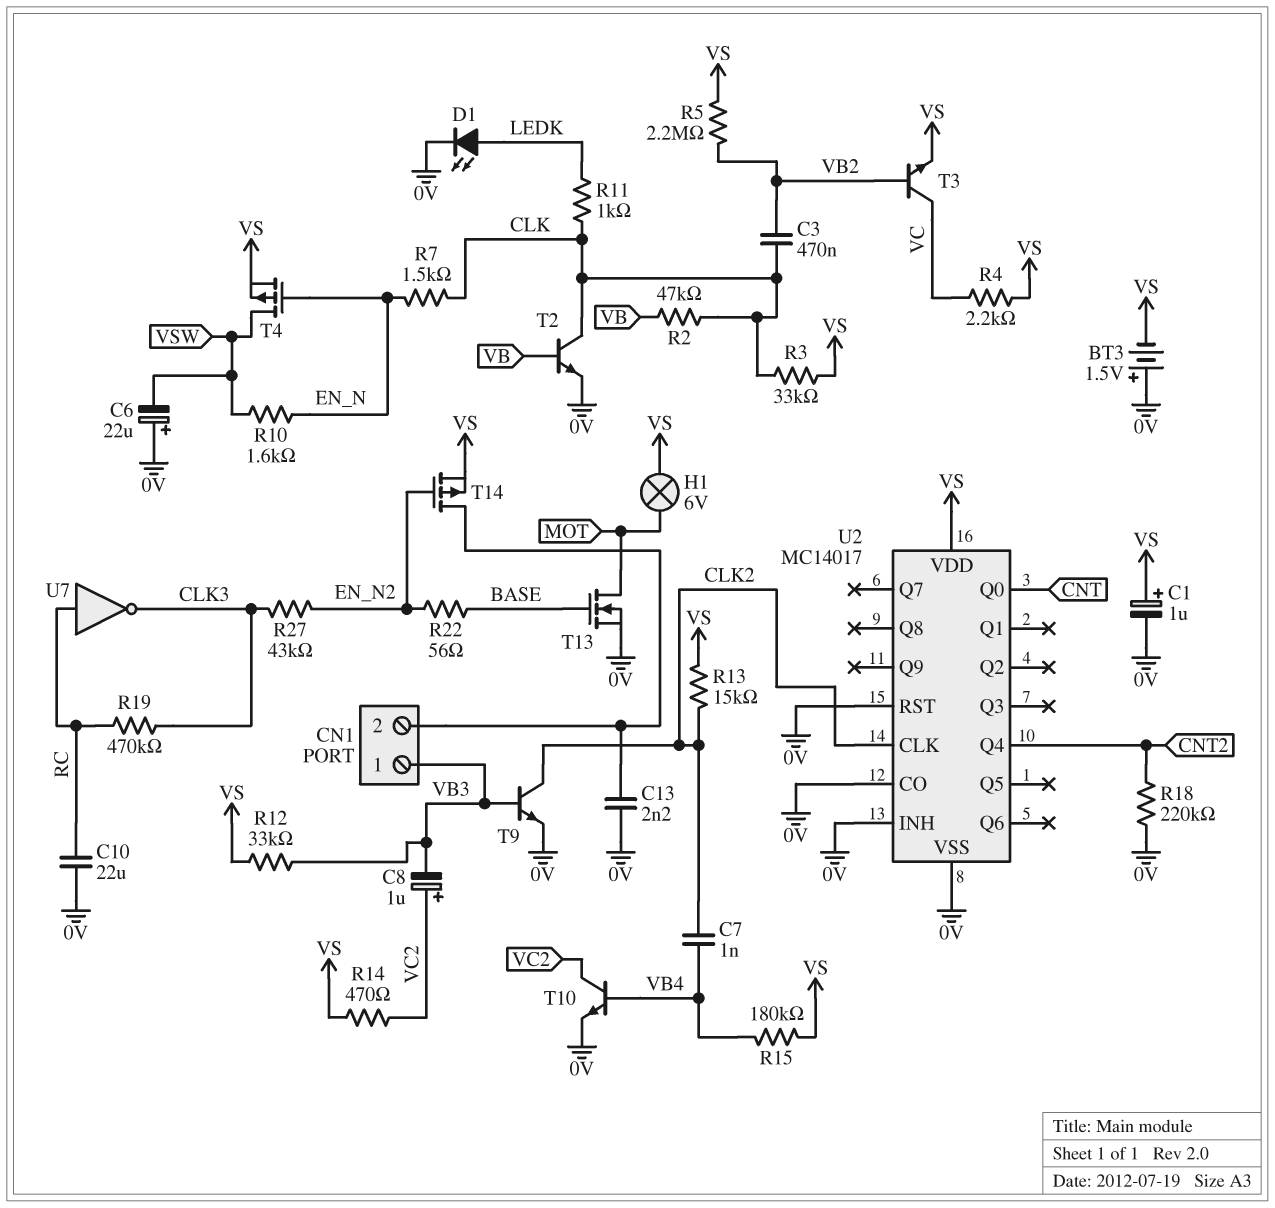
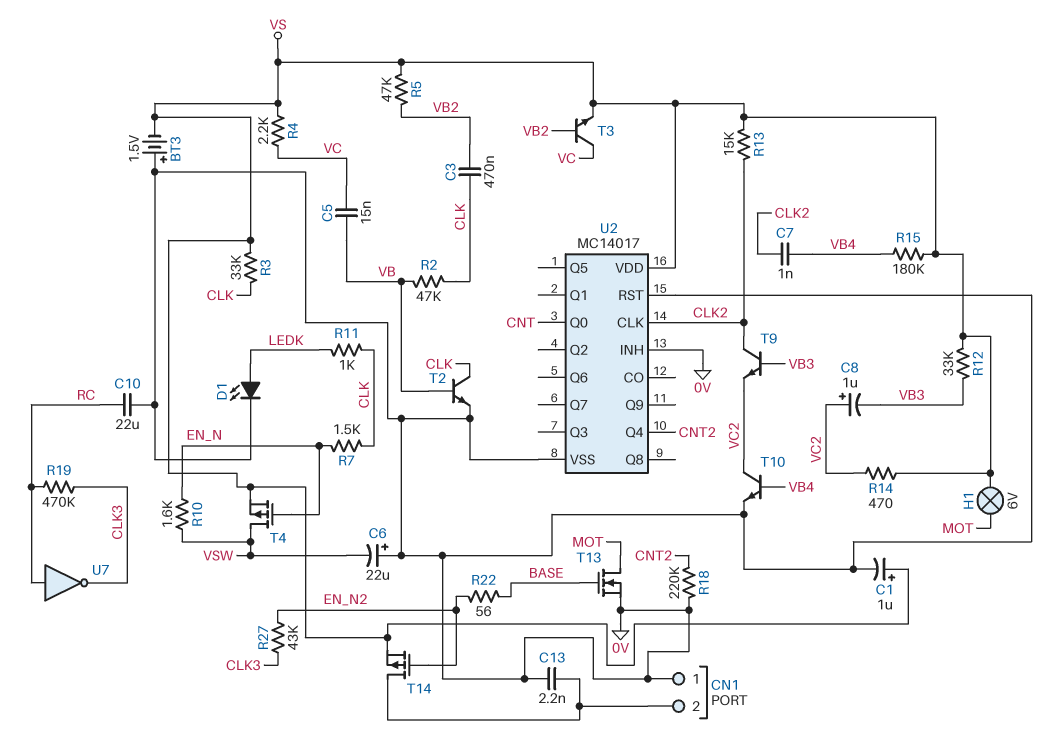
C5: none -> 15nF (VB, VC)
CN1 pin 1: VB3 -> 0V
R5: 2.2M (VB2, VS) -> 47k (VB2, VS)
T9: NPN (B VB3, C CLK2, E 0V) -> NPN (B VB3, C CLK2, E VC2)
U2 pin CO: 0V -> none

